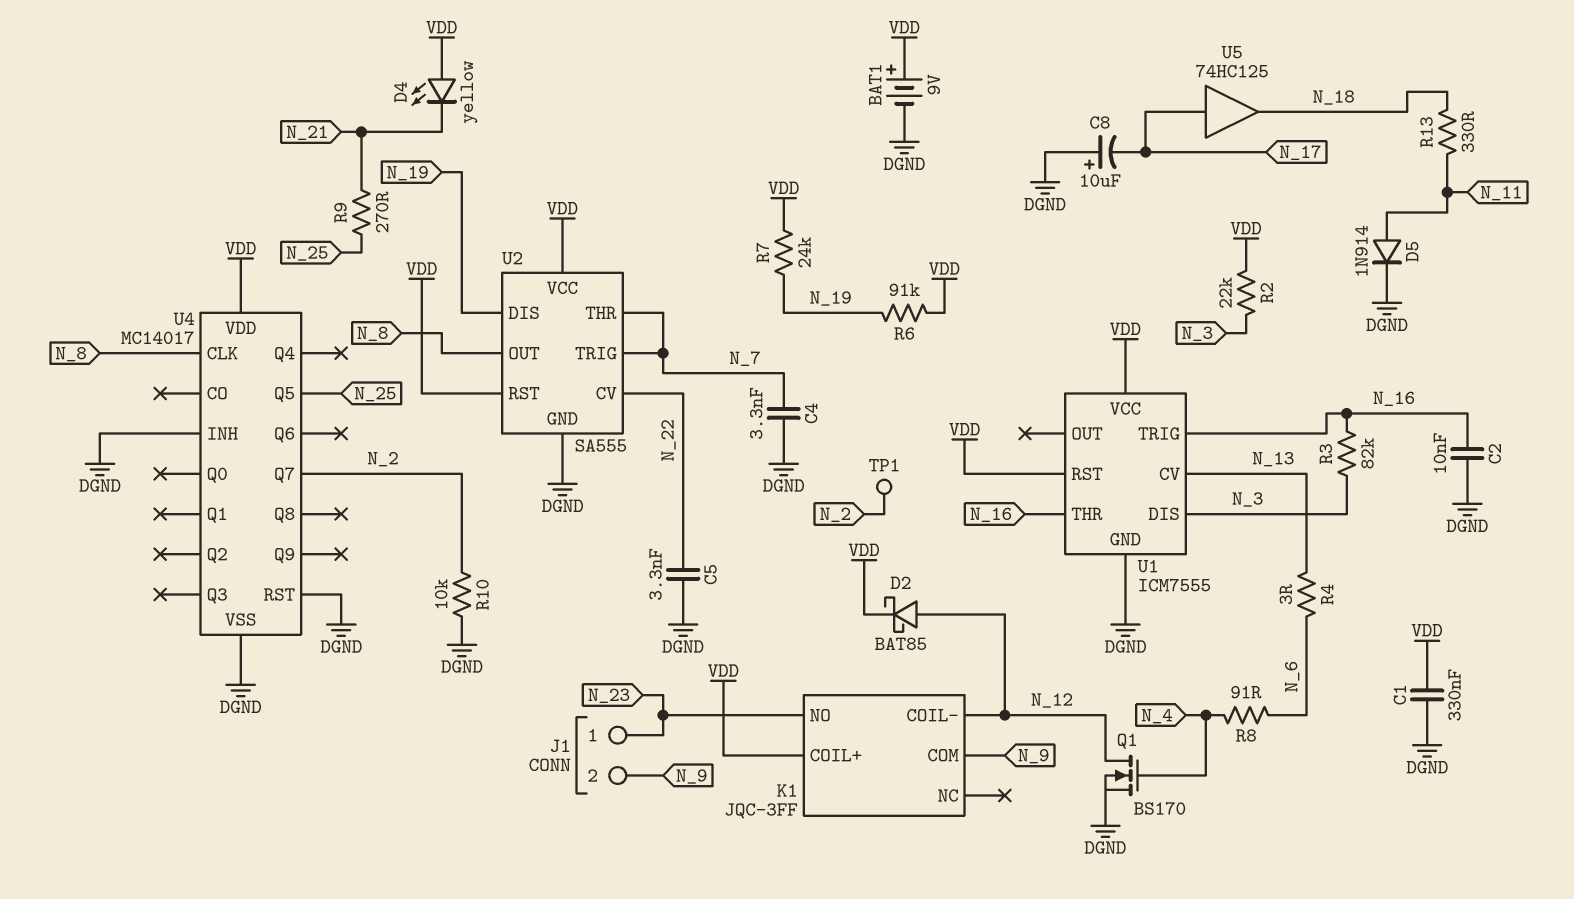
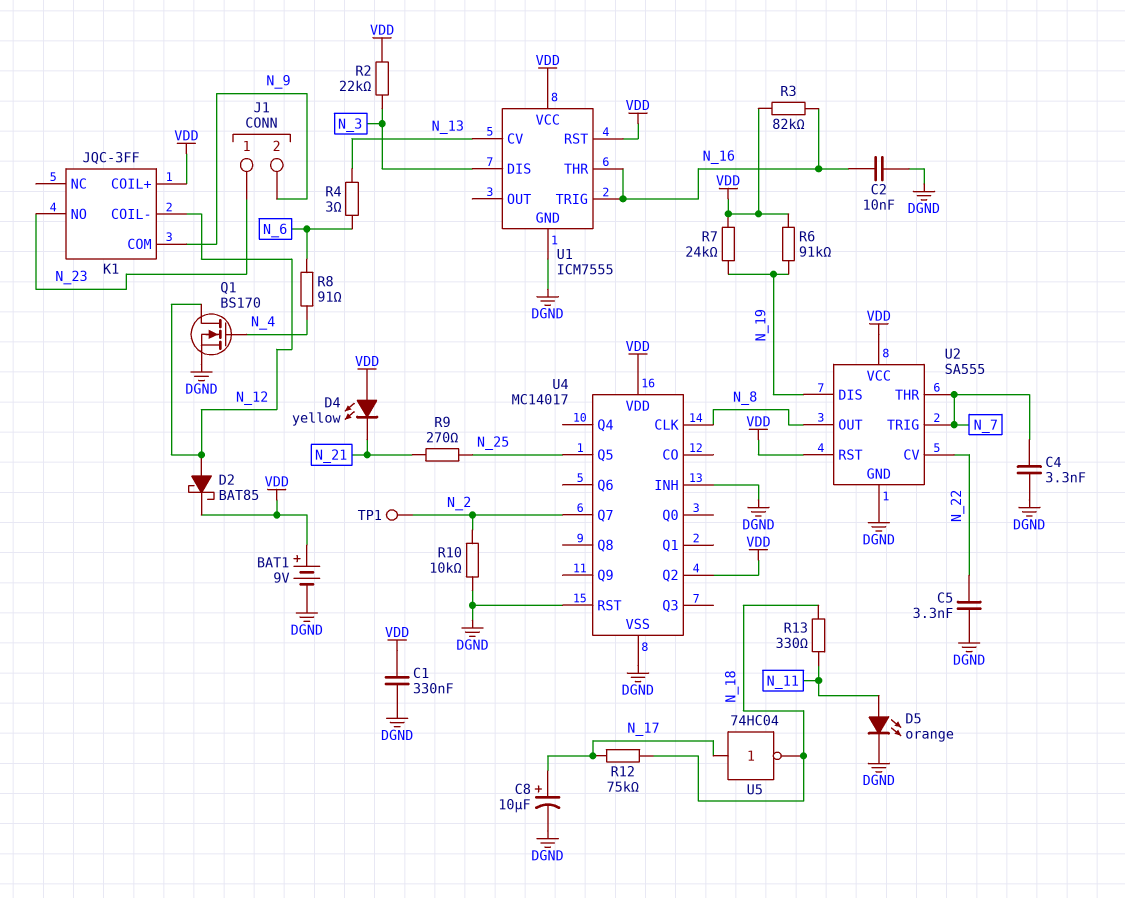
C8: 10uF (plus DGND, minus N_17) -> 10uF (plus N_17, minus DGND)
D5: diode 1N914 (A N_11, K DGND) -> LED orange (A N_11, K DGND)
R3: 82k (N_3, N_16) -> 82k (N_16, VDD)
R12: none -> 75k (N_17, N_18)
U4 pin Q2: none -> VDD
U5: buffer 74HC125 (in N_17, out N_18) -> NOT 74HC04 (in N_17, out N_18)

